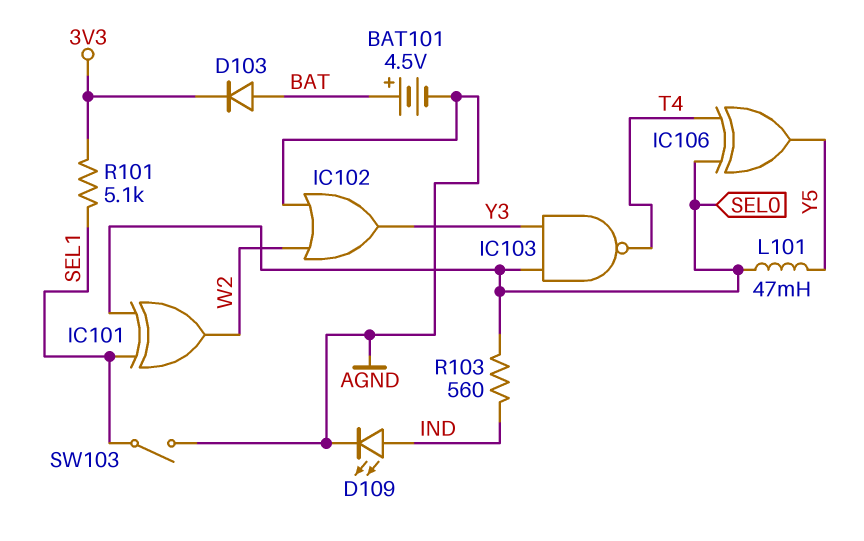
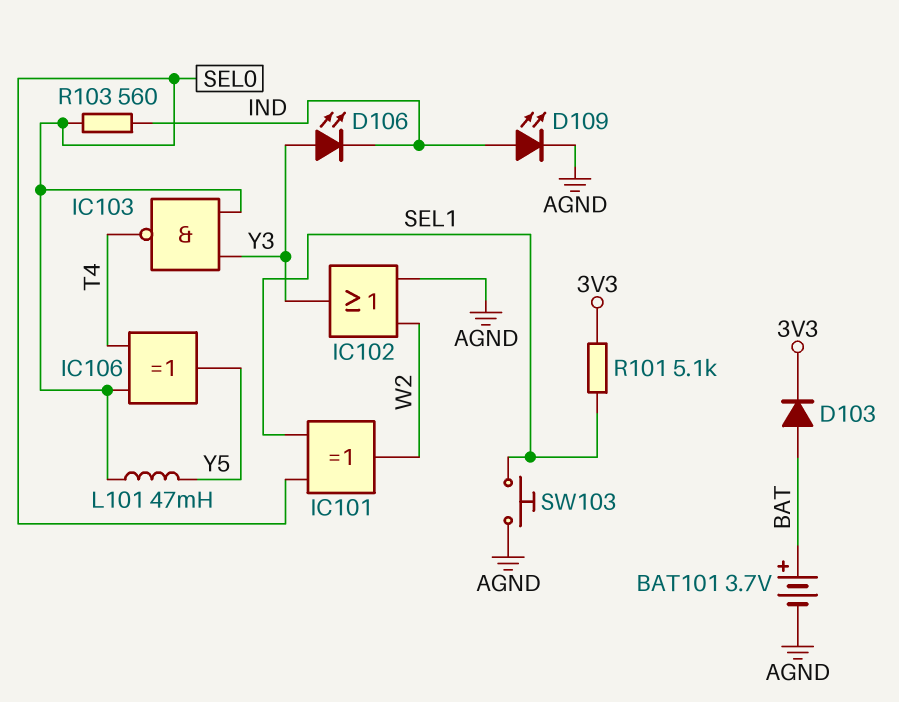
BAT101: 4.5V (plus BAT, minus AGND) -> 3.7V (plus BAT, minus AGND)
D106: none -> LED (A Y3, K IND)
SW103: switch (AGND, SEL1) -> button (AGND, SEL1)

